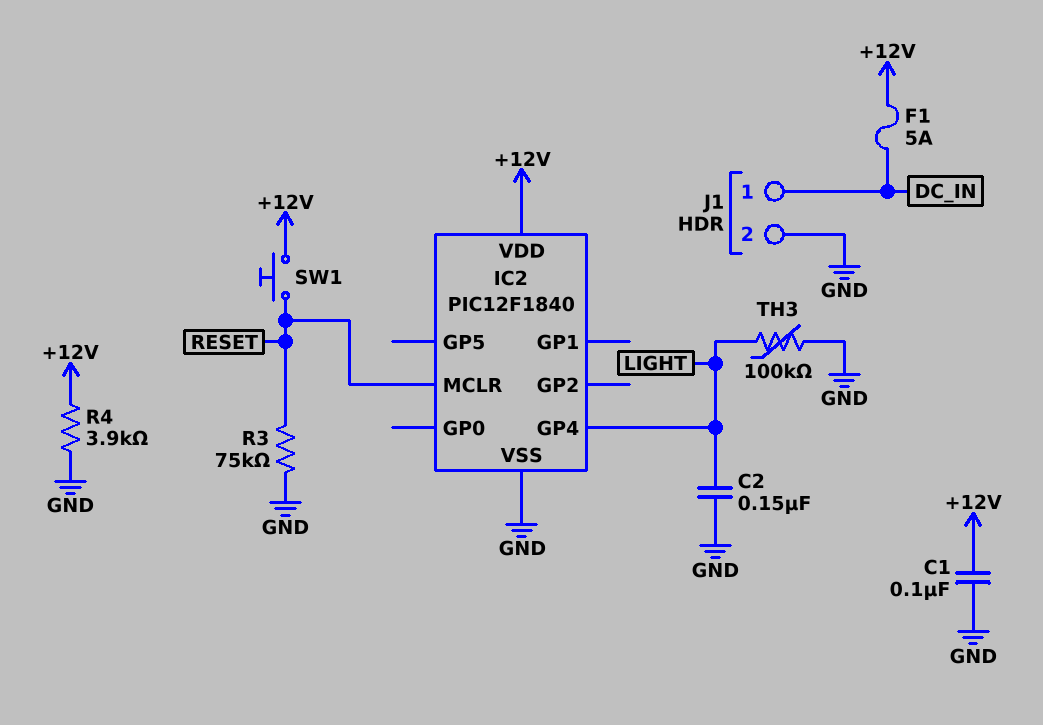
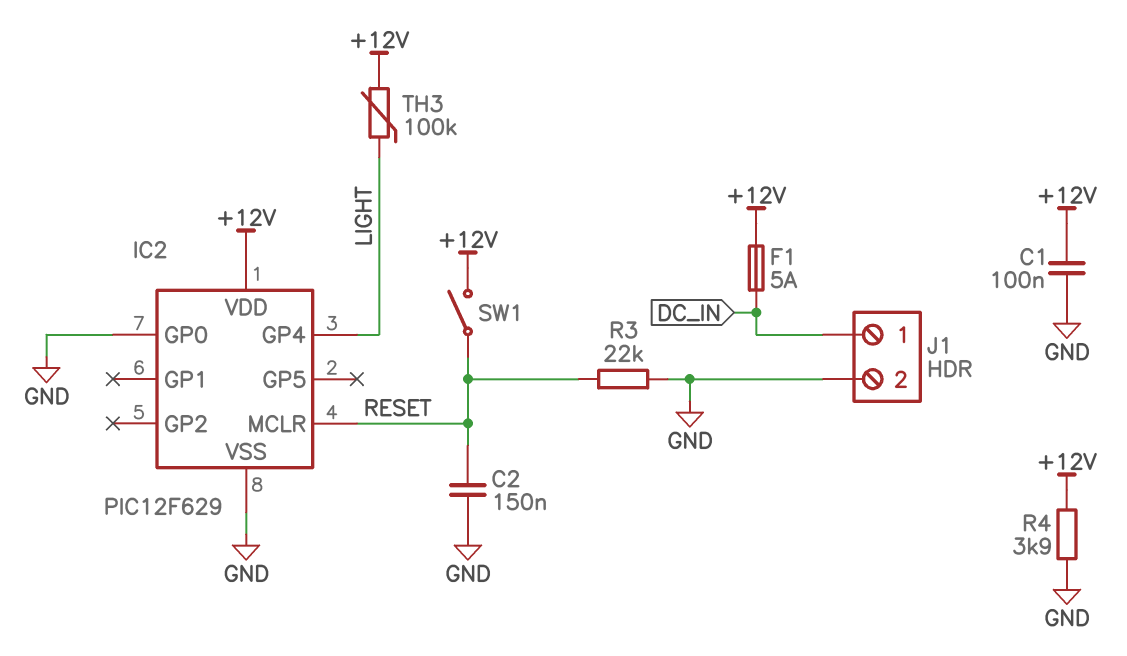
C2: 150nF (GND, LIGHT) -> 150nF (GND, RESET)
IC2: PIC12F1840 -> PIC12F629
IC2 pin GP0: none -> GND
R3: 75k (GND, RESET) -> 22k (GND, RESET)
SW1: button (+12V, RESET) -> switch (+12V, RESET)
TH3: 100k (GND, LIGHT) -> 100k (+12V, LIGHT)

